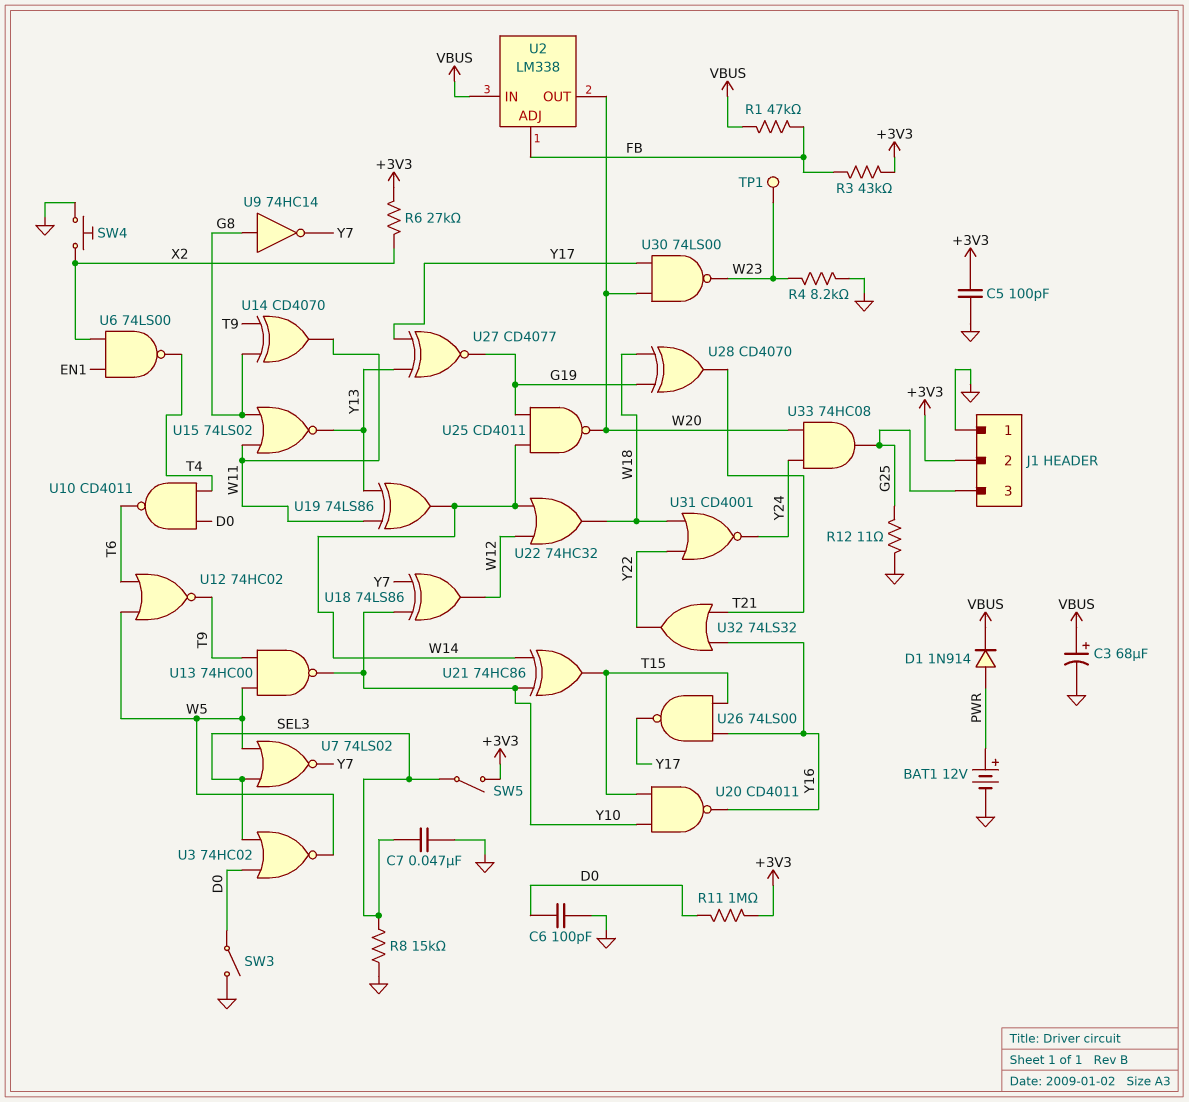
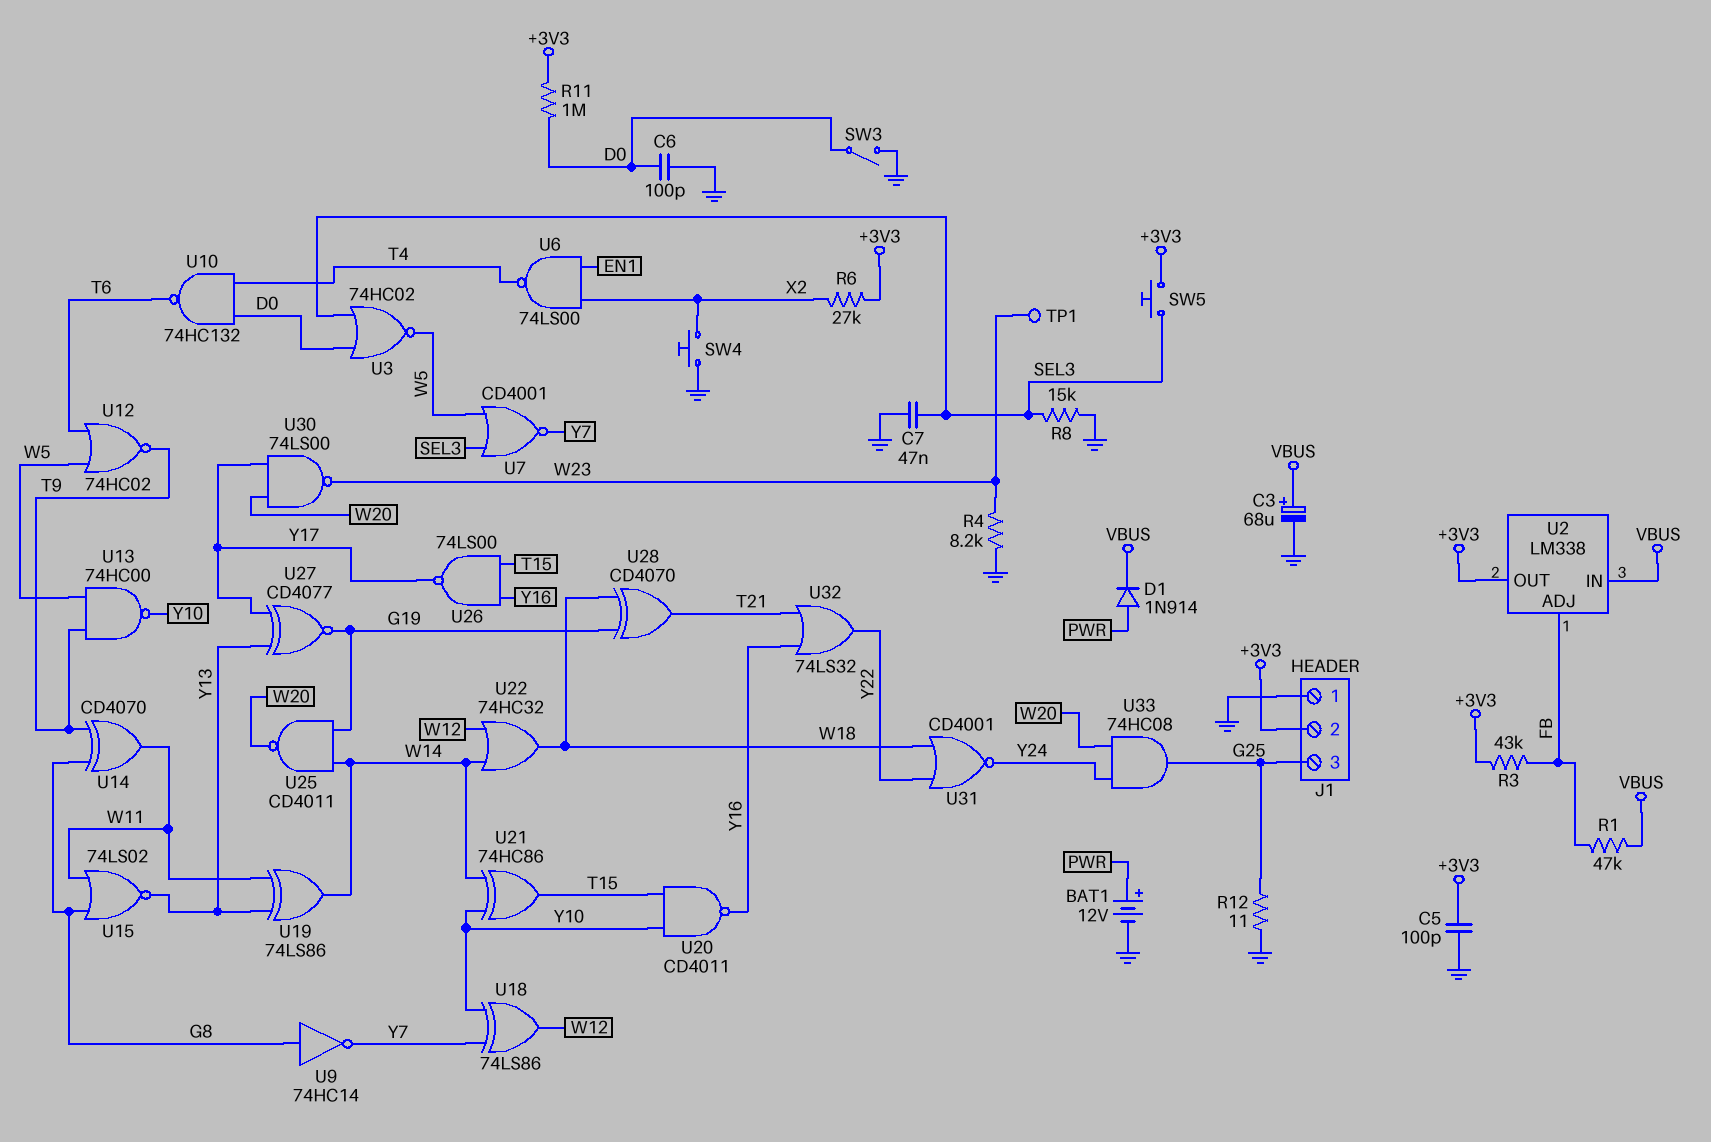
SW5: switch (+3V3, SEL3) -> button (+3V3, SEL3)
U2 pin OUT: W20 -> +3V3
U7: NOR 74LS02 (in SEL3, in W5, out Y7) -> NOR CD4001 (in SEL3, in W5, out Y7)
U10: NAND CD4011 (in D0, in T4, out T6) -> NAND 74HC132 (in D0, in T4, out T6)

